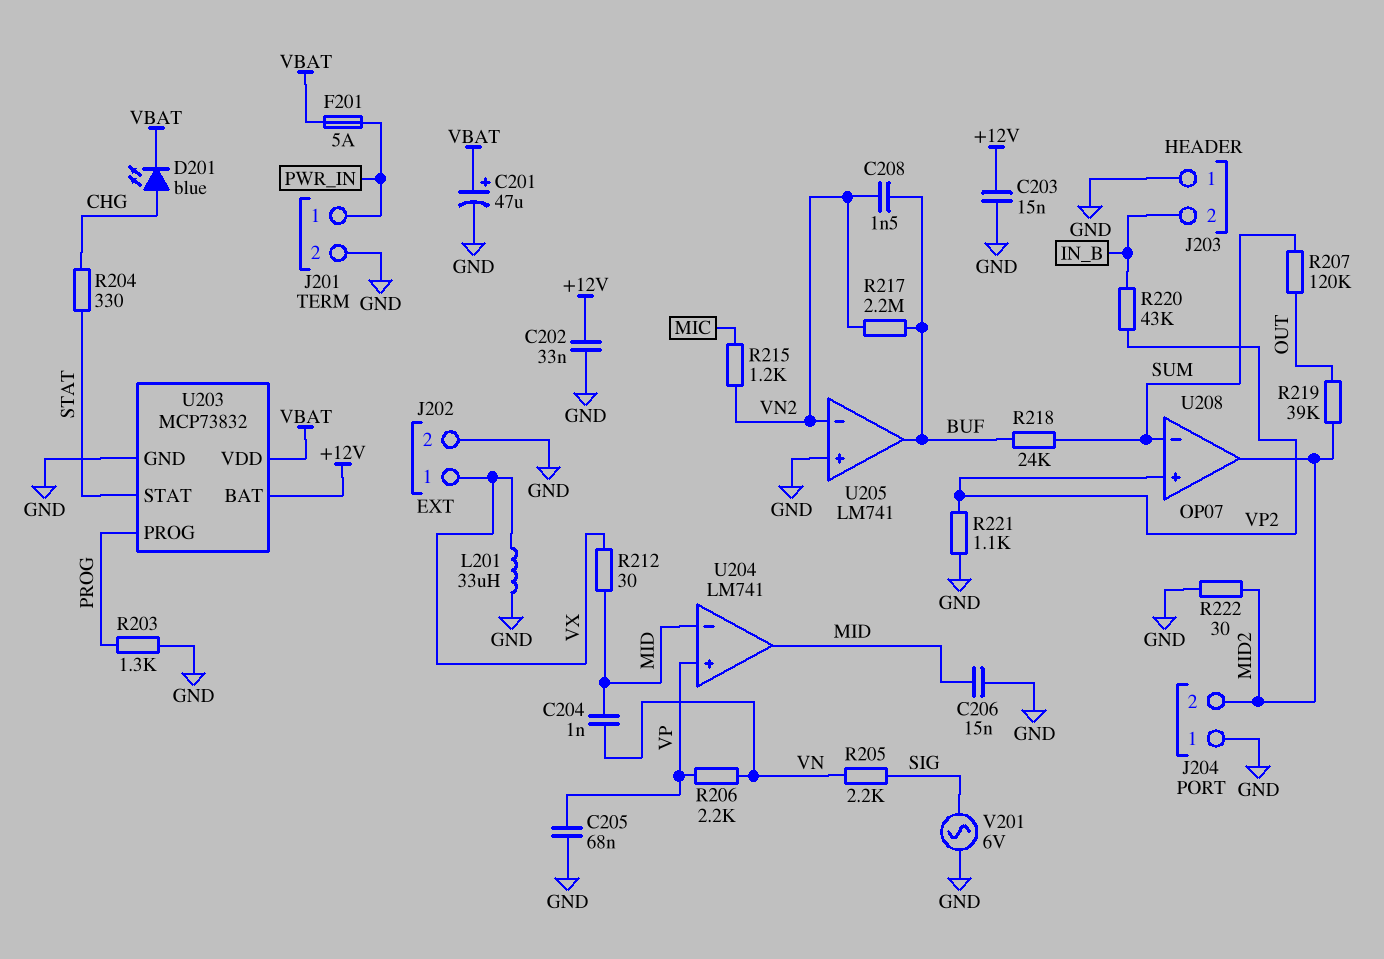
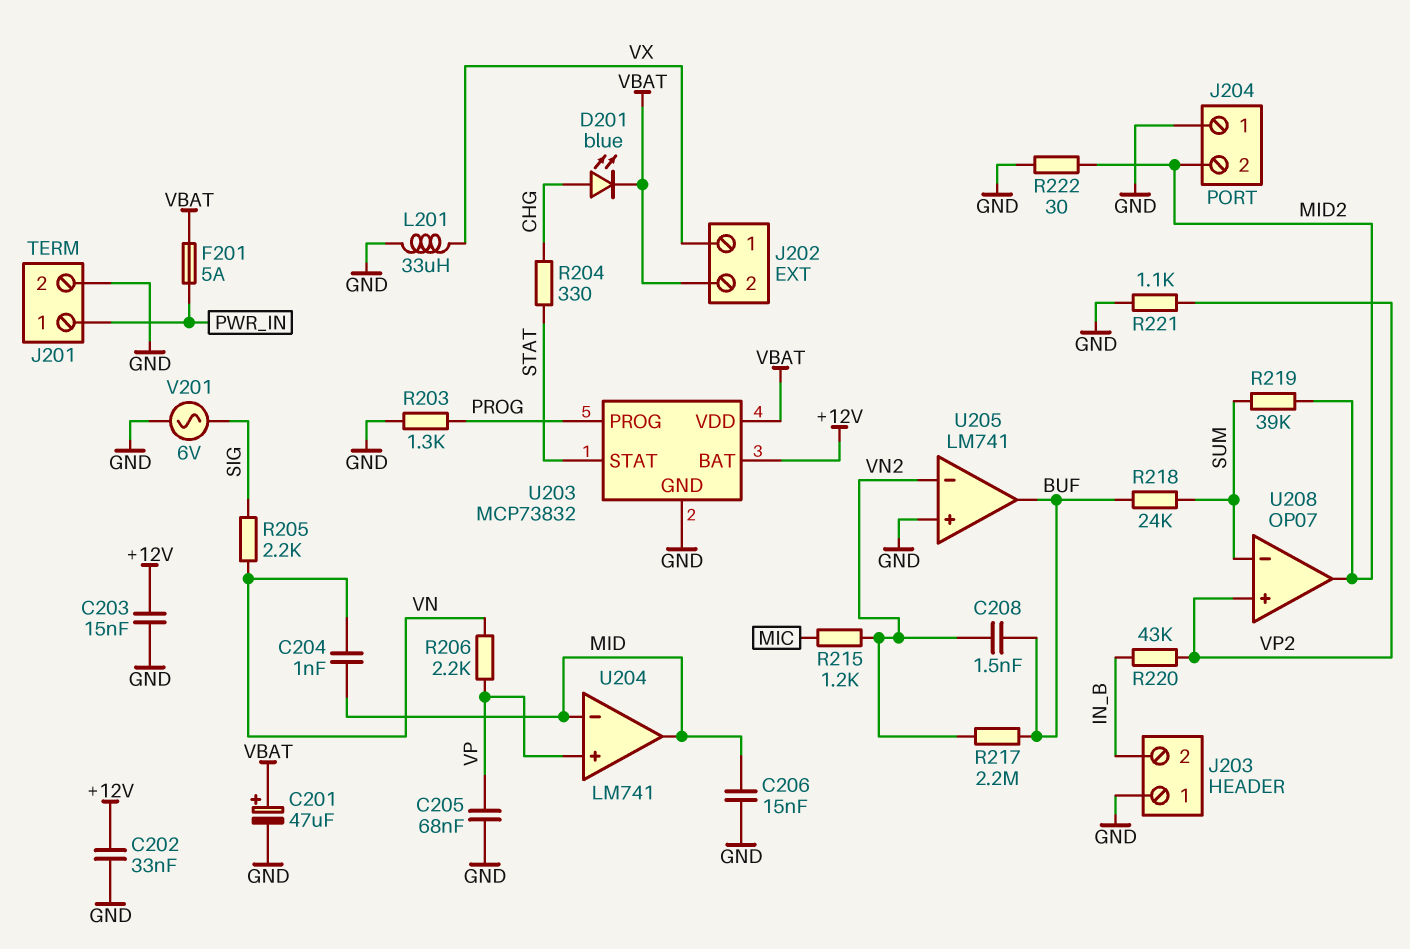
J202 pin 2: GND -> VBAT
R207: 120k (OUT, SUM) -> none
R212: 30 (MID, VX) -> none
R219: 39k (MID2, OUT) -> 39k (MID2, SUM)

